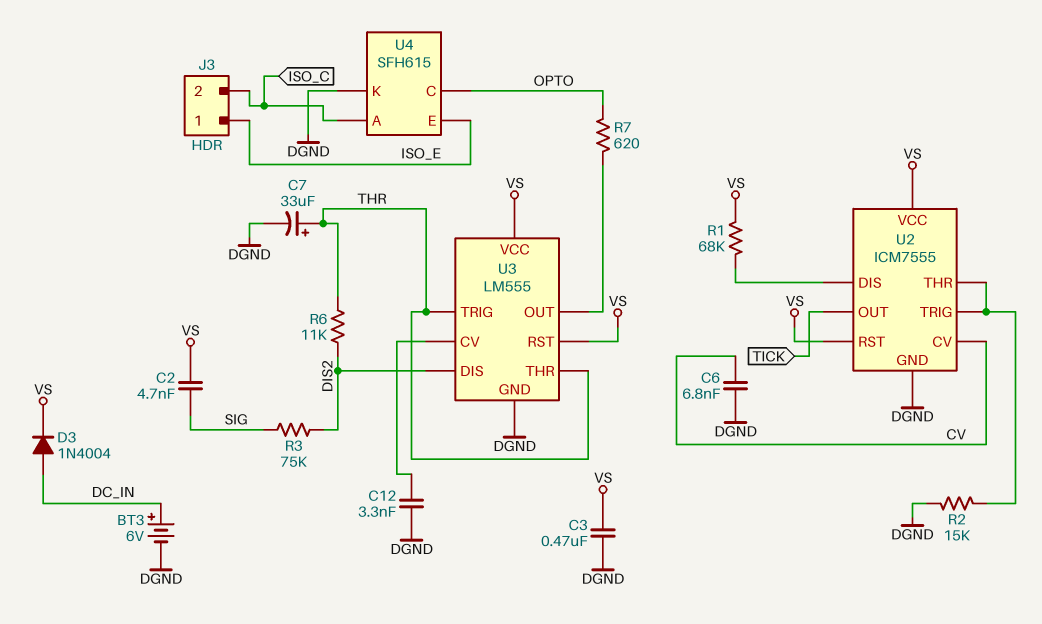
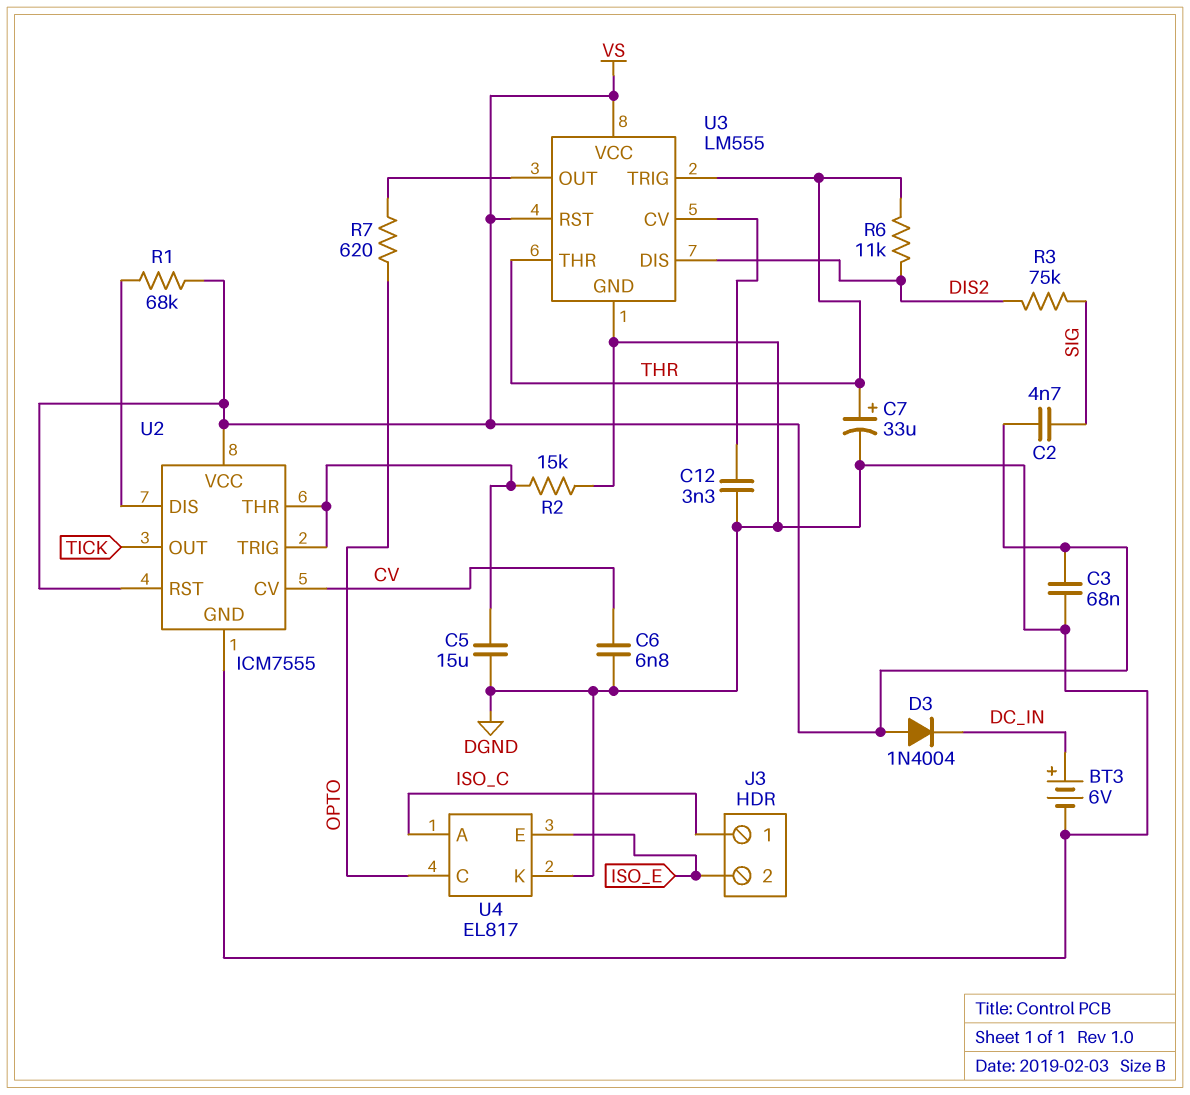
C3: 470nF (DGND, VS) -> 68nF (DGND, VS)
C5: none -> 15uF (DGND, U2/THR)
D3: diode 1N4004 (A DC_IN, K VS) -> diode 1N4004 (A VS, K DC_IN)
J3 pin 1: ISO_E -> ISO_C
J3 pin 2: ISO_C -> ISO_E
U4: SFH615 -> EL817

